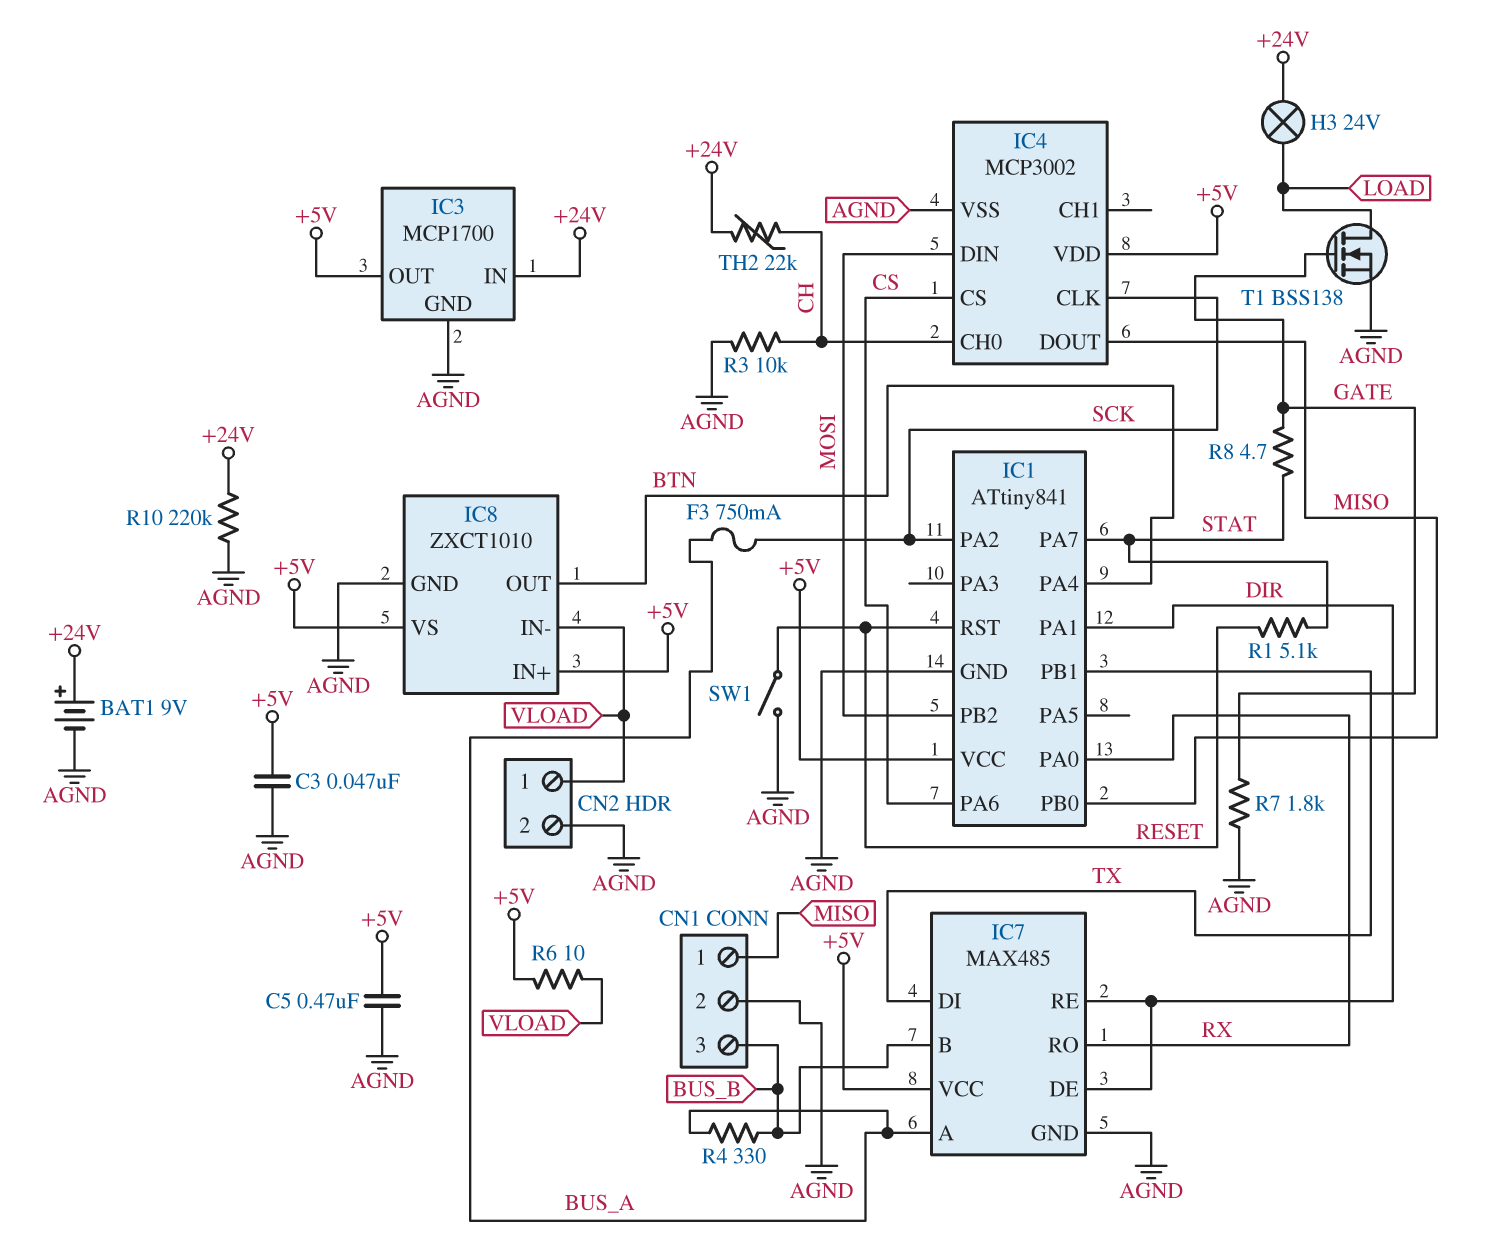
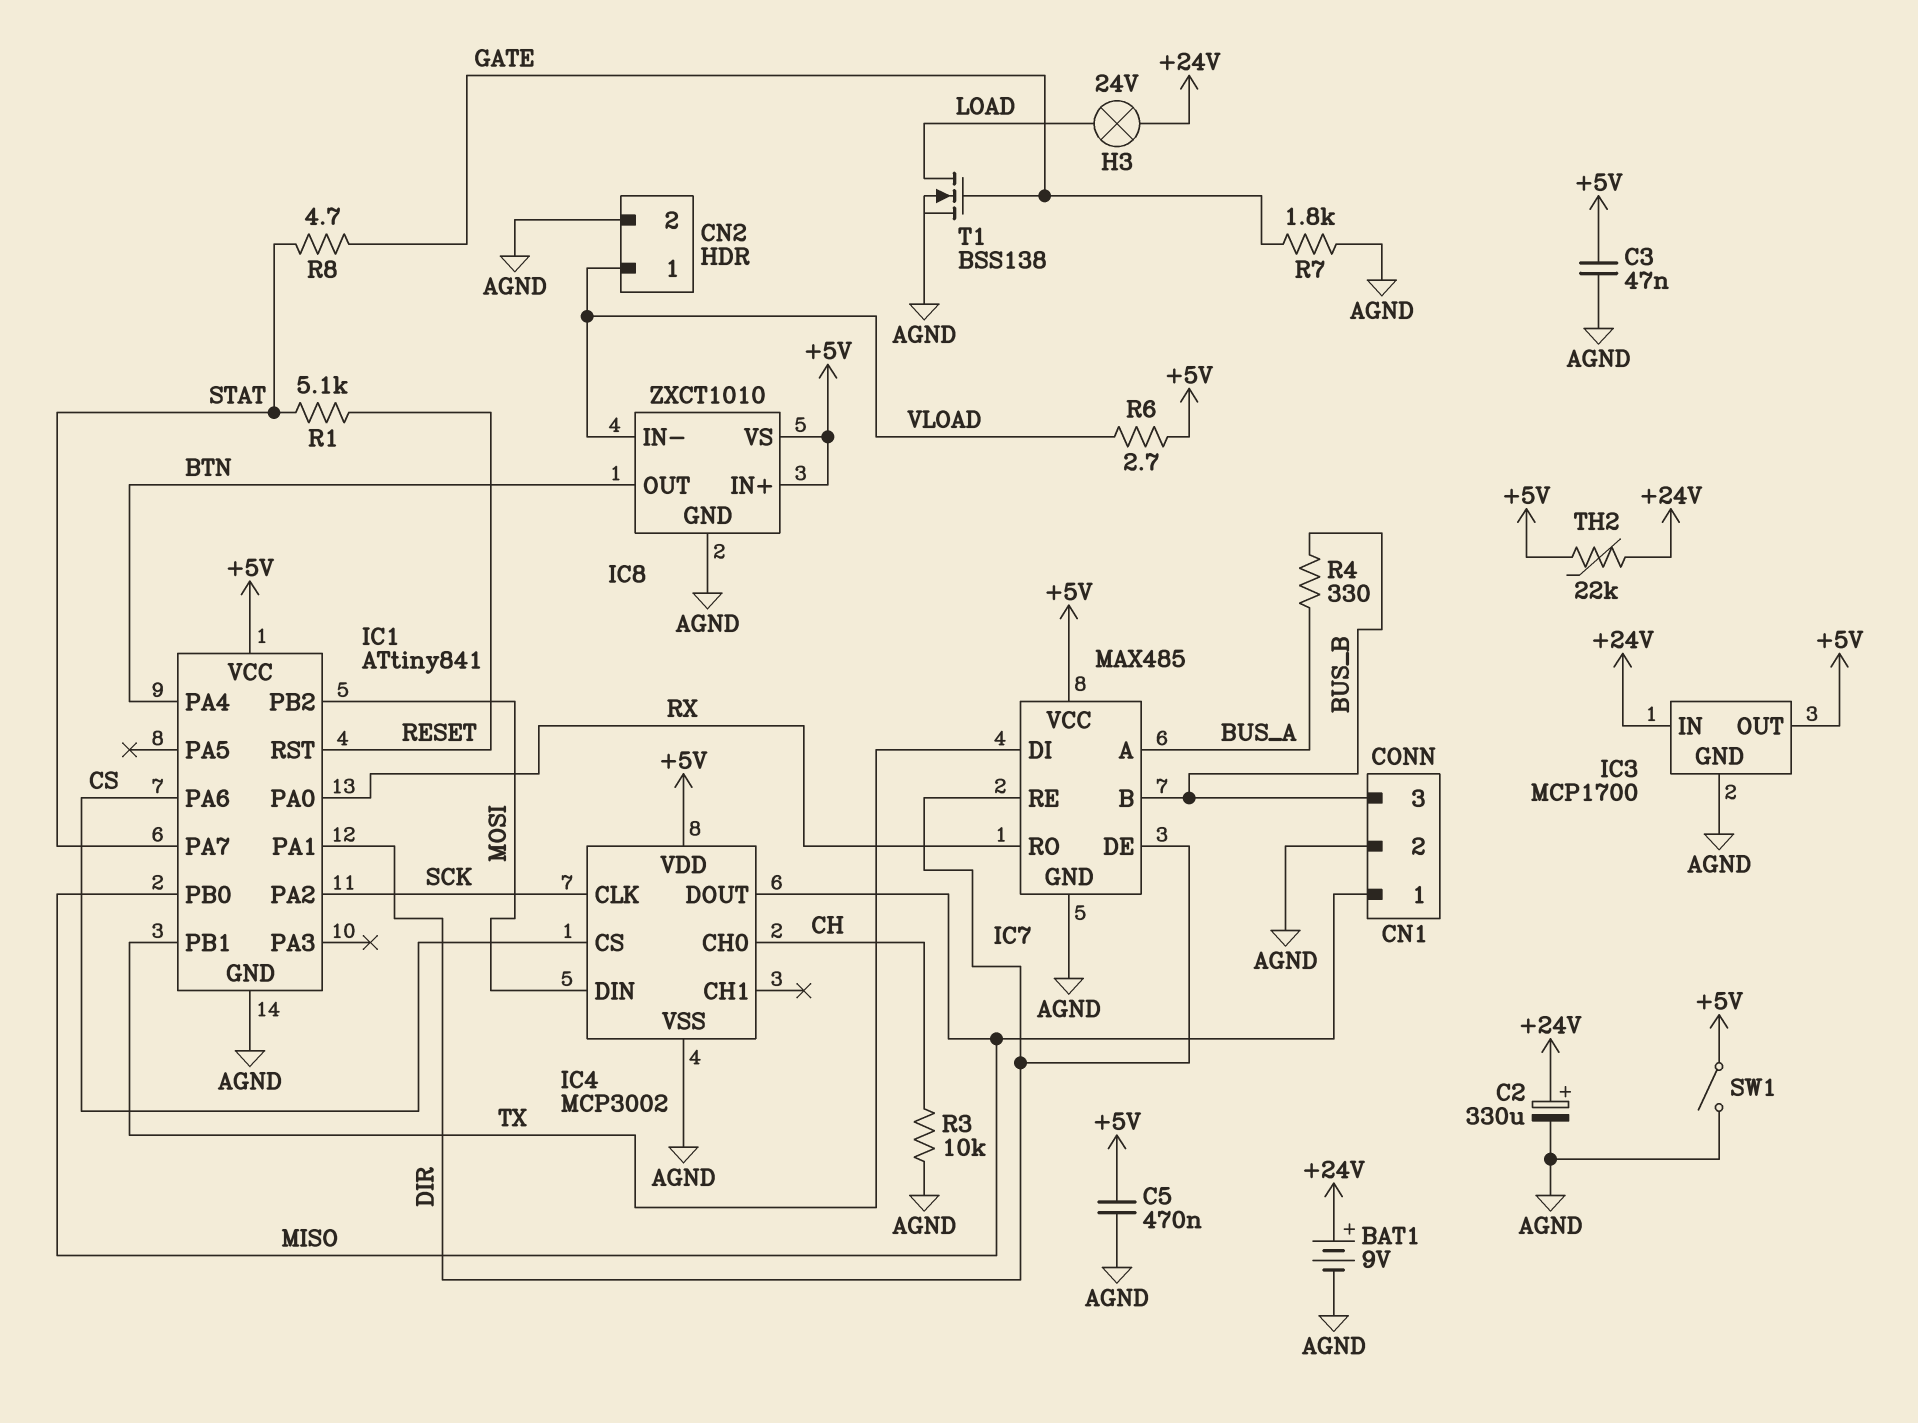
C2: none -> 330uF (plus +24V, minus AGND)
F3: 750mA (BUS_A, SCK) -> none
R6: 10 (+5V, VLOAD) -> 2.7 (+5V, VLOAD)
R10: 220k (+24V, AGND) -> none
SW1: switch (AGND, RESET) -> switch (+5V, AGND)
TH2: 22k (+24V, CH) -> 22k (+5V, +24V)

